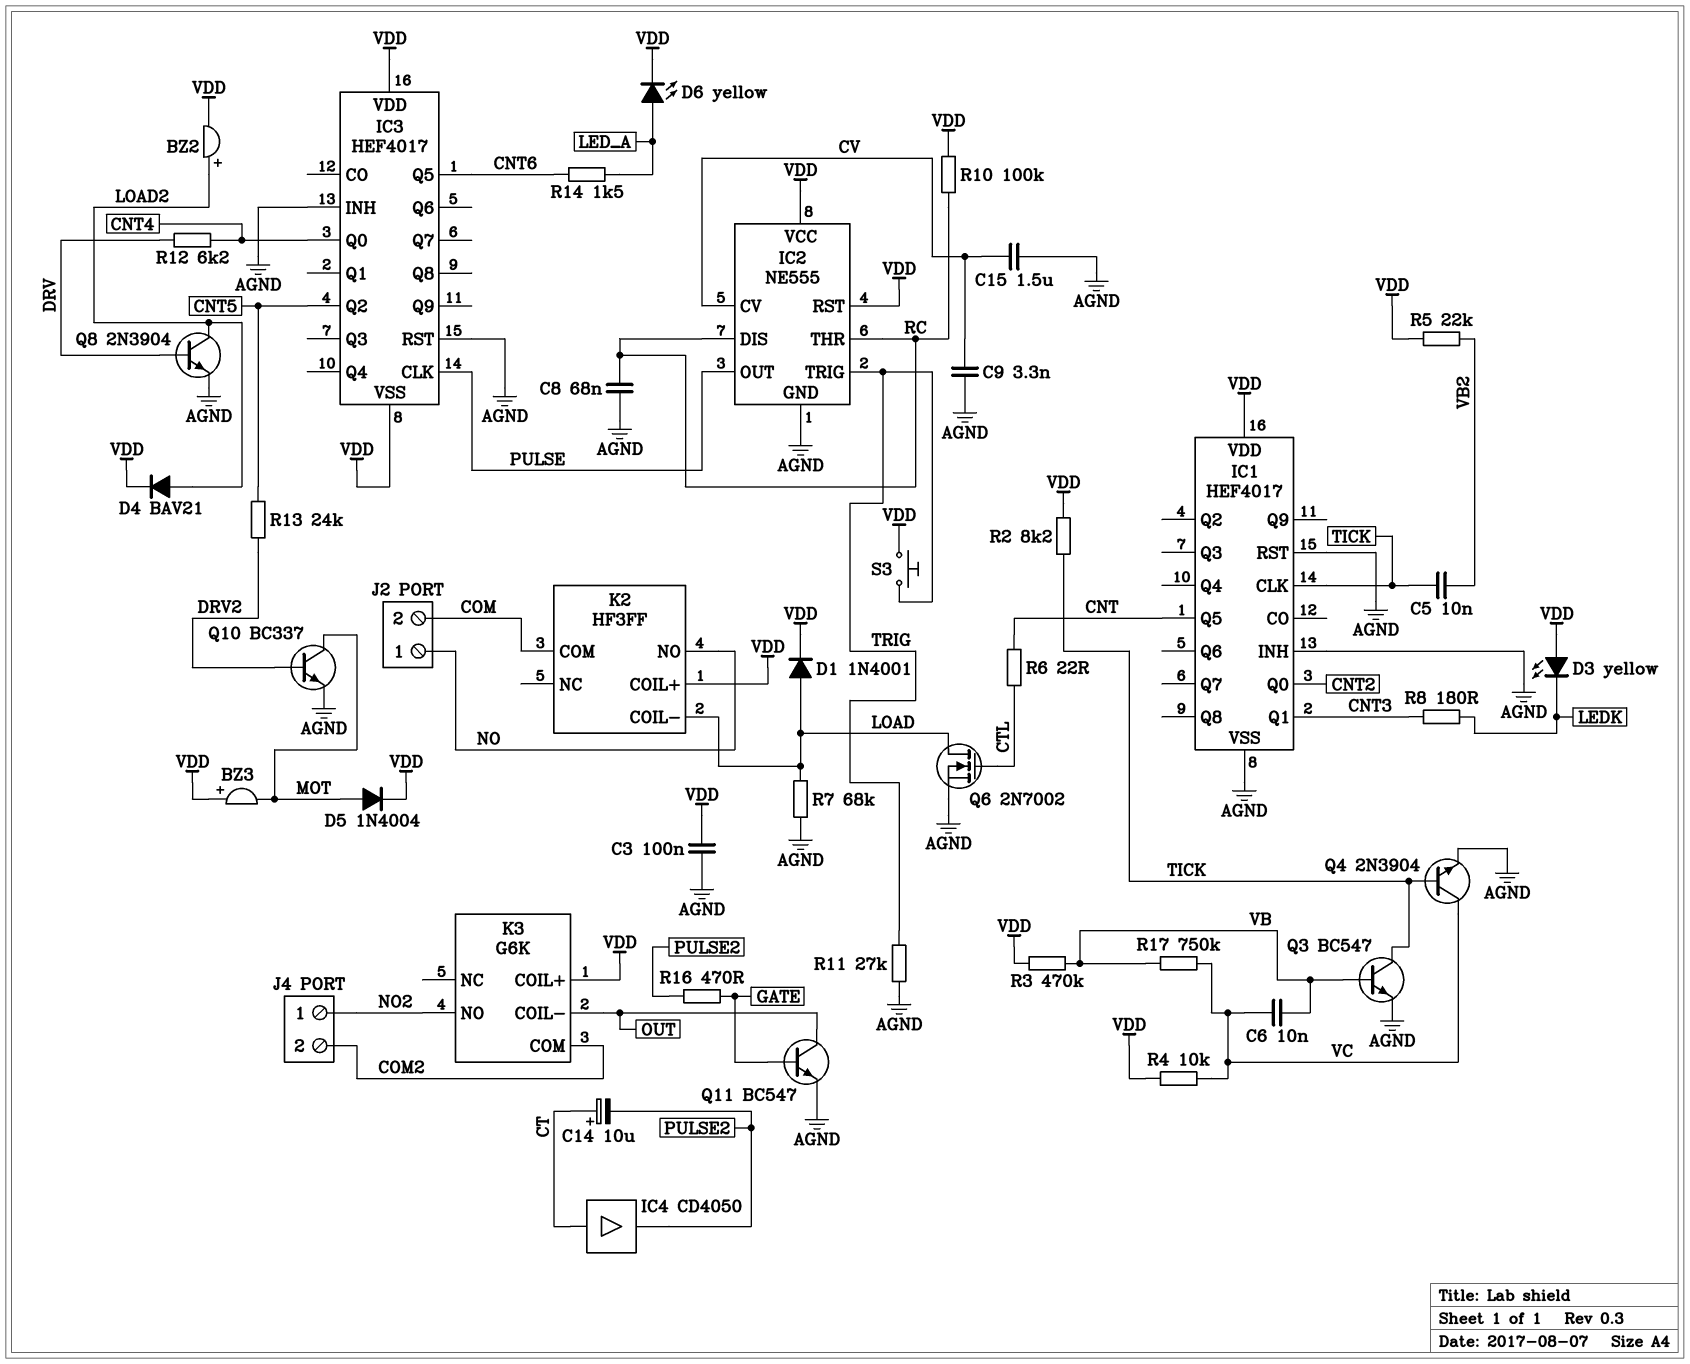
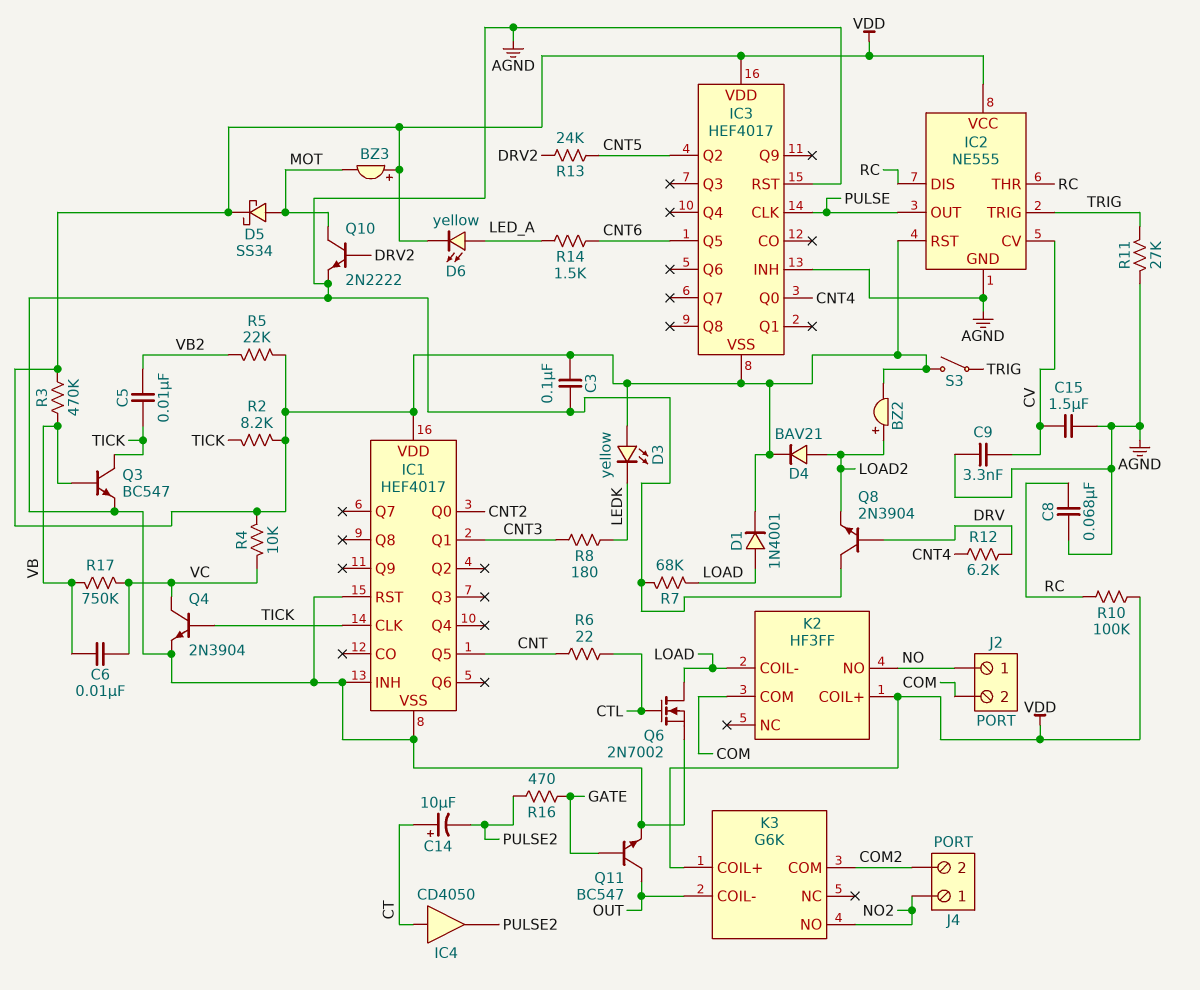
D5: diode 1N4004 (A MOT, K VDD) -> schottky SS34 (A MOT, K VDD)
Q8: NPN 2N3904 (B DRV, C LOAD2, E AGND) -> NPN 2N3904 (B DRV, C AGND, E LOAD2)
Q10: NPN BC337 (B DRV2, C MOT, E AGND) -> NPN 2N2222 (B DRV2, C MOT, E AGND)
S3: button (TRIG, VDD) -> switch (TRIG, VDD)

